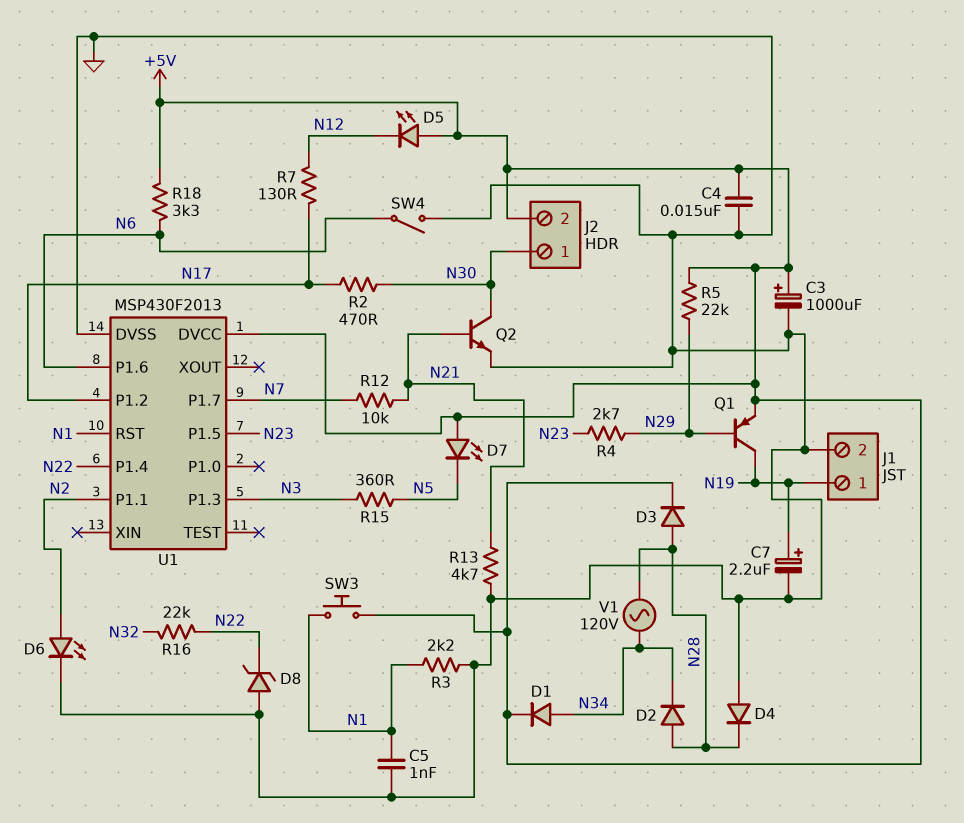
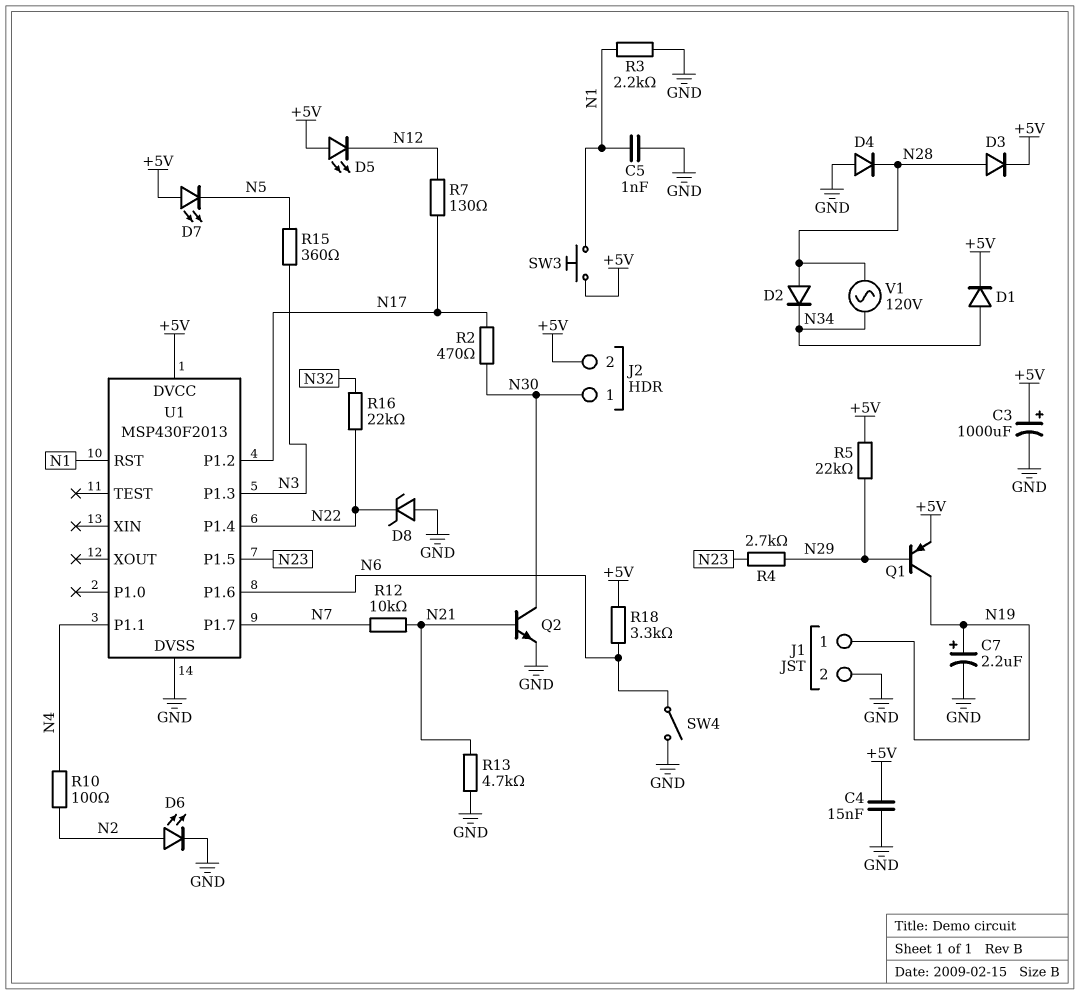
R10: none -> 100 (N2, N4)
U1 pin P1.1: N2 -> N4

